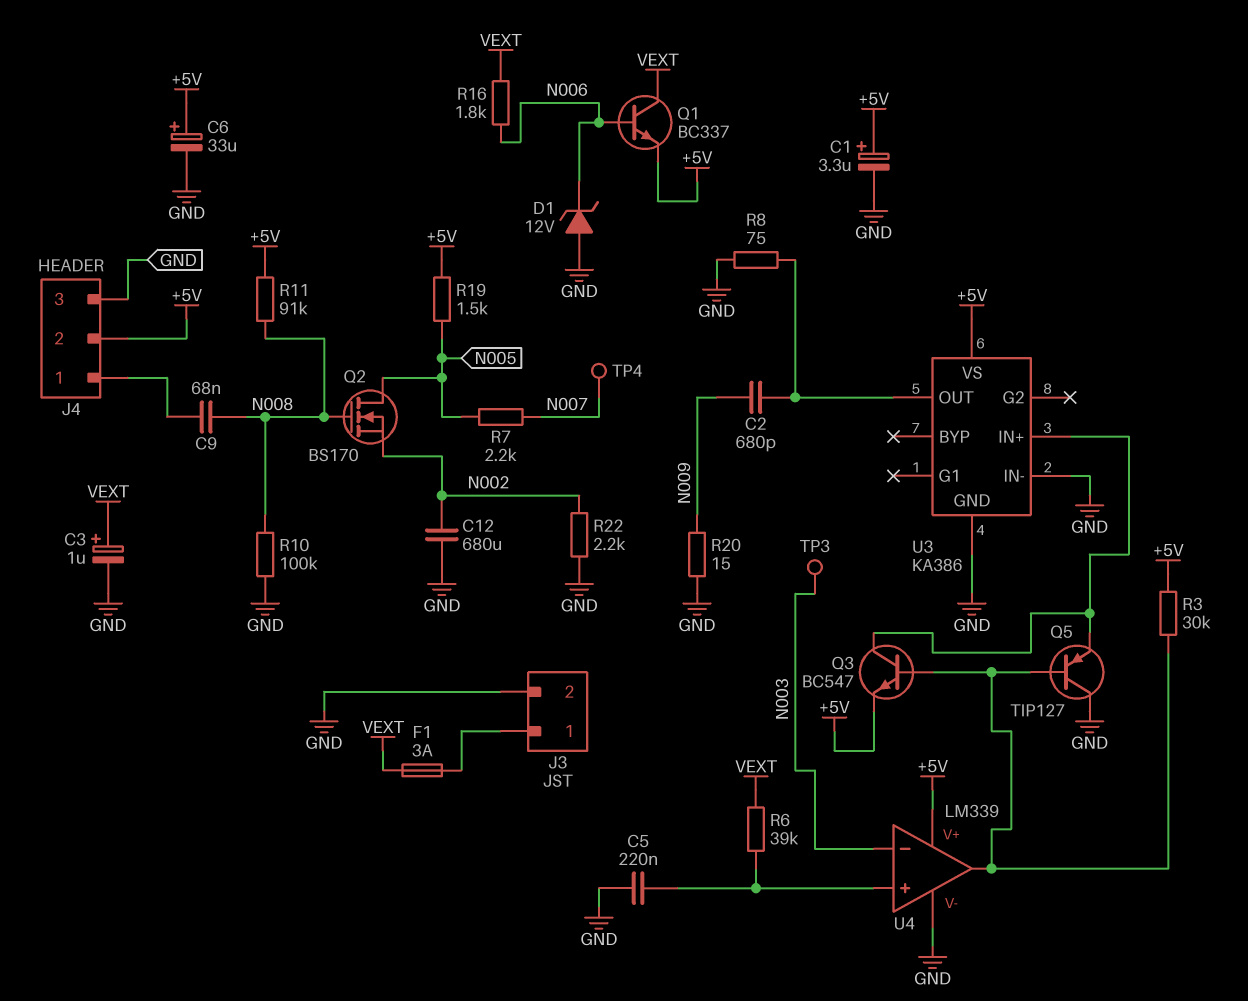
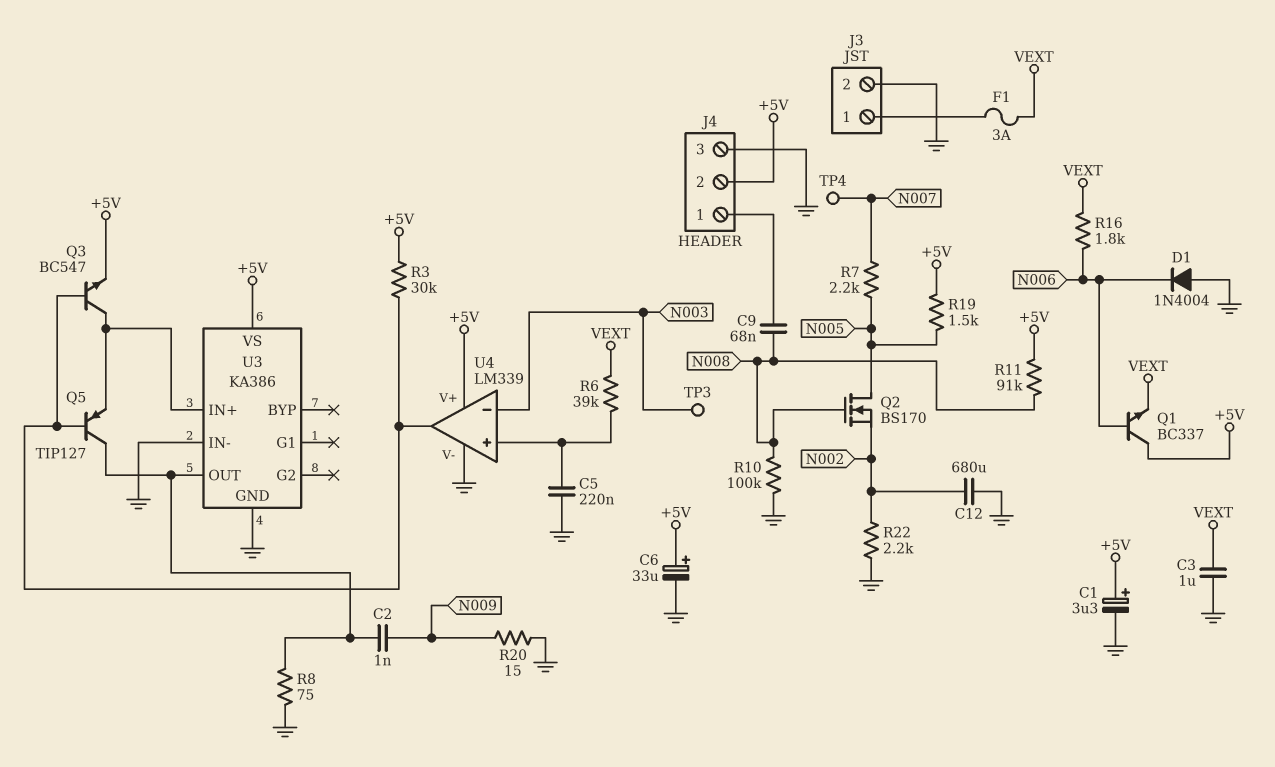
C2: 680pF (N009, U3/OUT) -> 1nF (N009, U3/OUT)
C3: 1uF (plus VEXT, minus GND) -> 1uF (GND, VEXT)
D1: zener 12V (A GND, K N006) -> diode 1N4004 (A GND, K N006)
Q1: NPN BC337 (B N006, C VEXT, E +5V) -> NPN BC337 (B N006, C +5V, E VEXT)
Q5: PNP TIP127 (B U4/out, C GND, E U3/IN+) -> PNP TIP127 (B U4/out, C U3/OUT, E U3/IN+)

